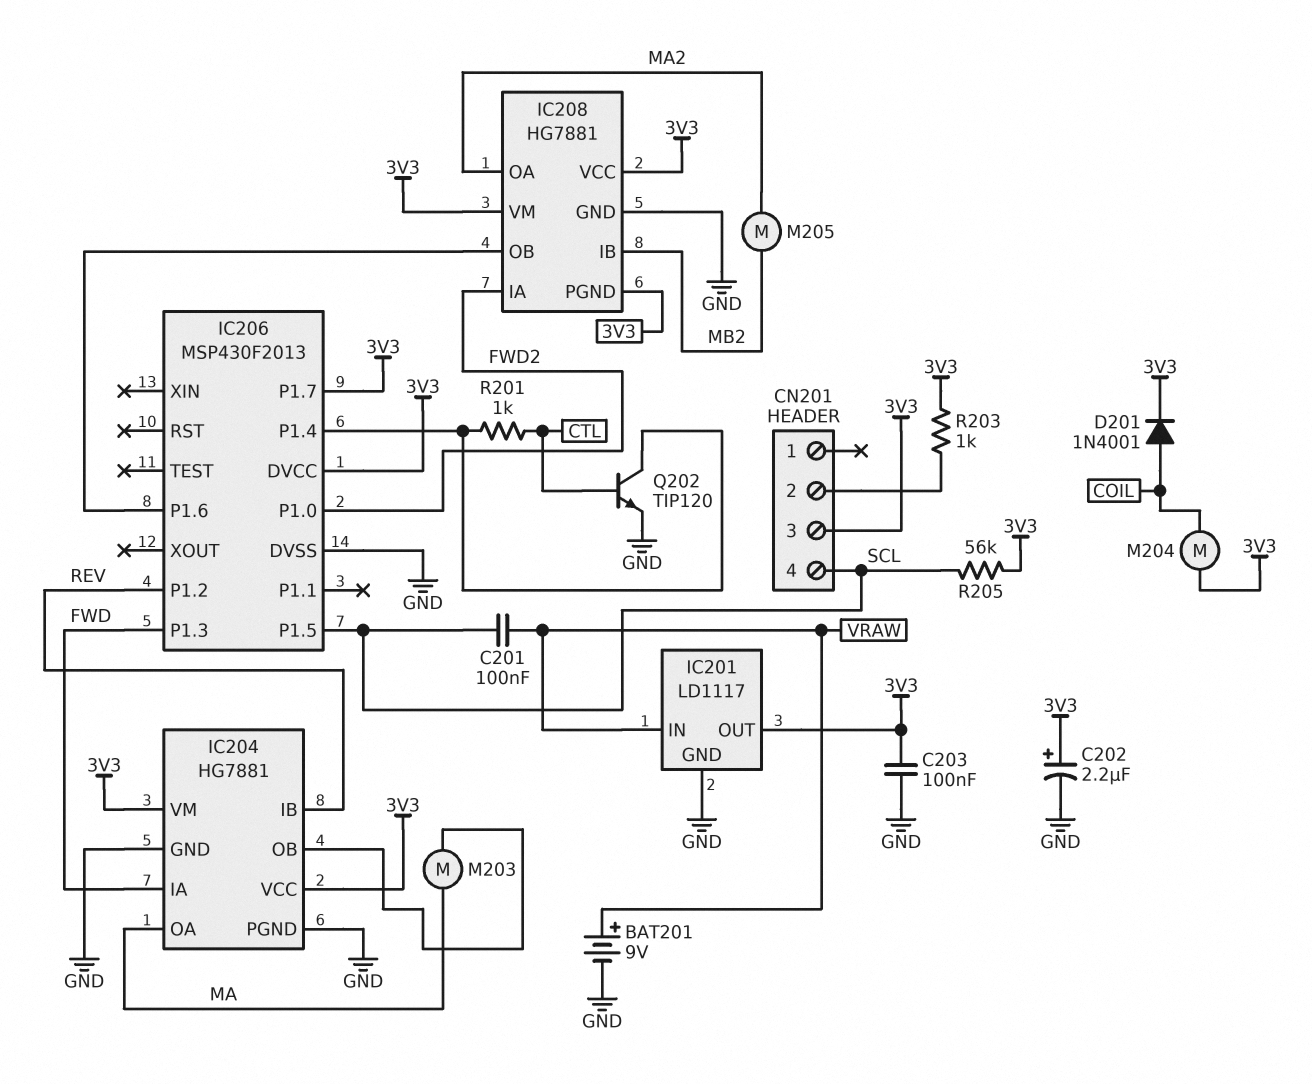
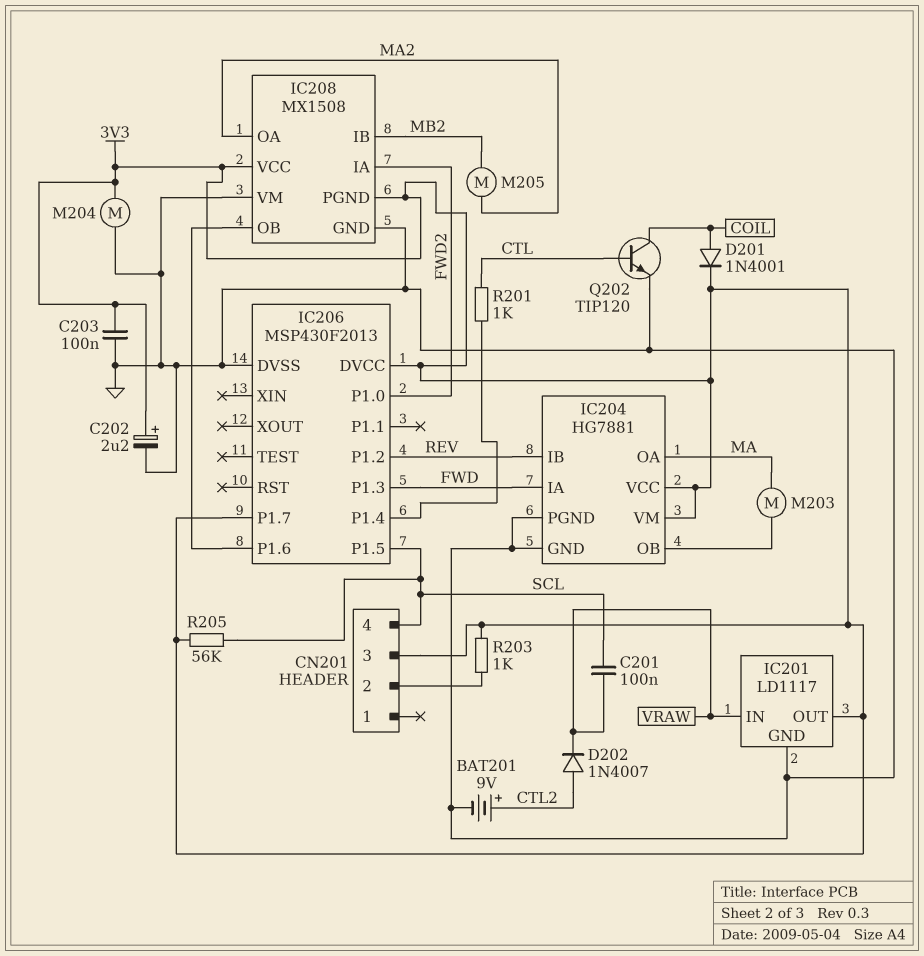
BAT201: 9V (plus VRAW, minus GND) -> 9V (plus CTL2, minus GND)
D202: none -> diode 1N4007 (A CTL2, K VRAW)
IC208: HG7881 -> MX1508
IC208 pin VM: 3V3 -> GND
M204: motor (3V3, COIL) -> motor (3V3, GND)
Q202: NPN TIP120 (B CTL, C IC206/P1.4, E GND) -> NPN TIP120 (B CTL, C COIL, E GND)

